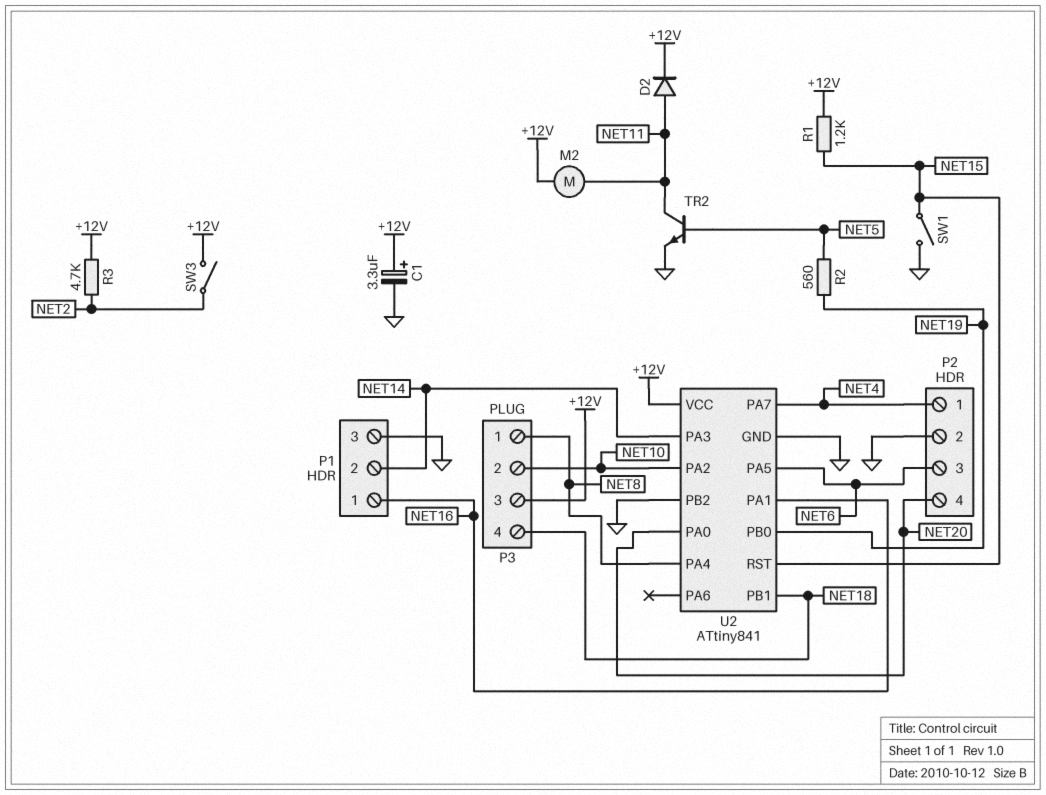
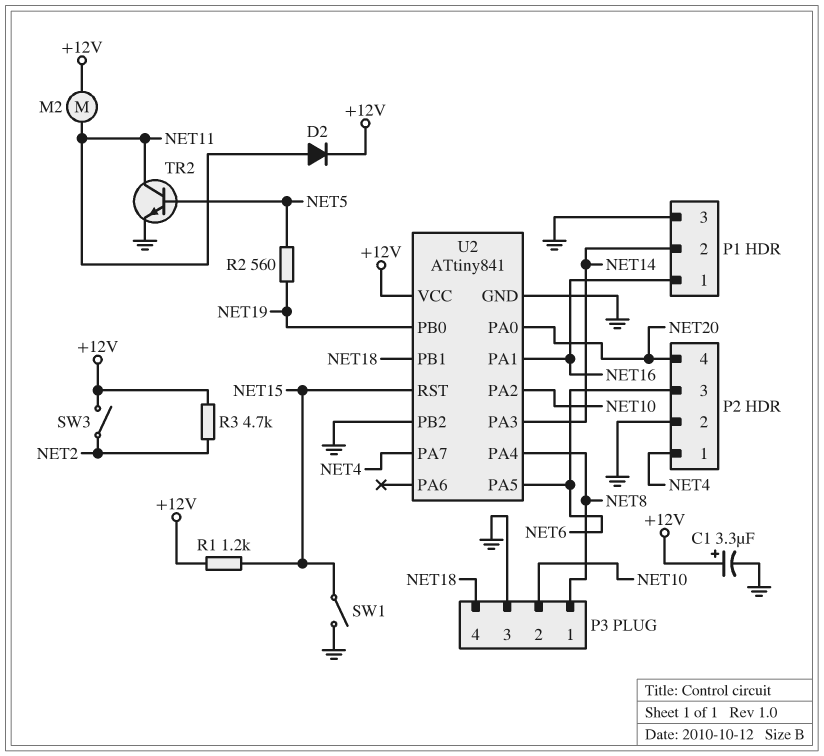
P3 pin 3: +12V -> GND

